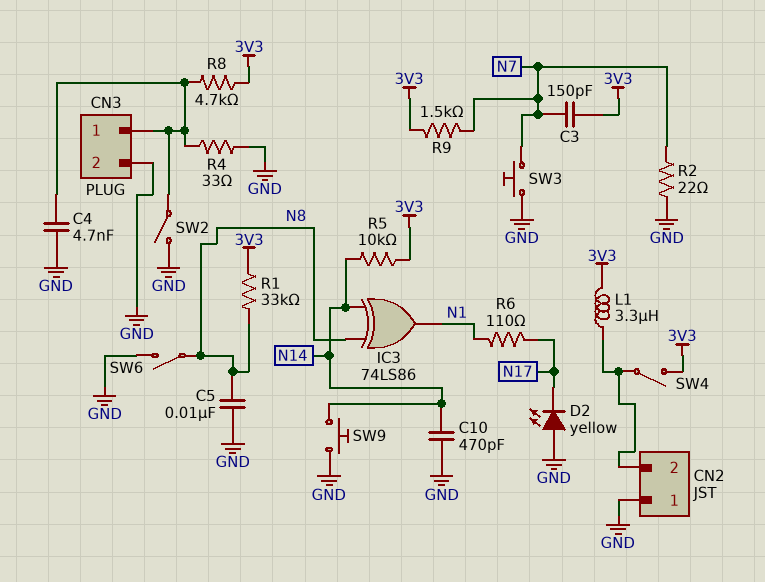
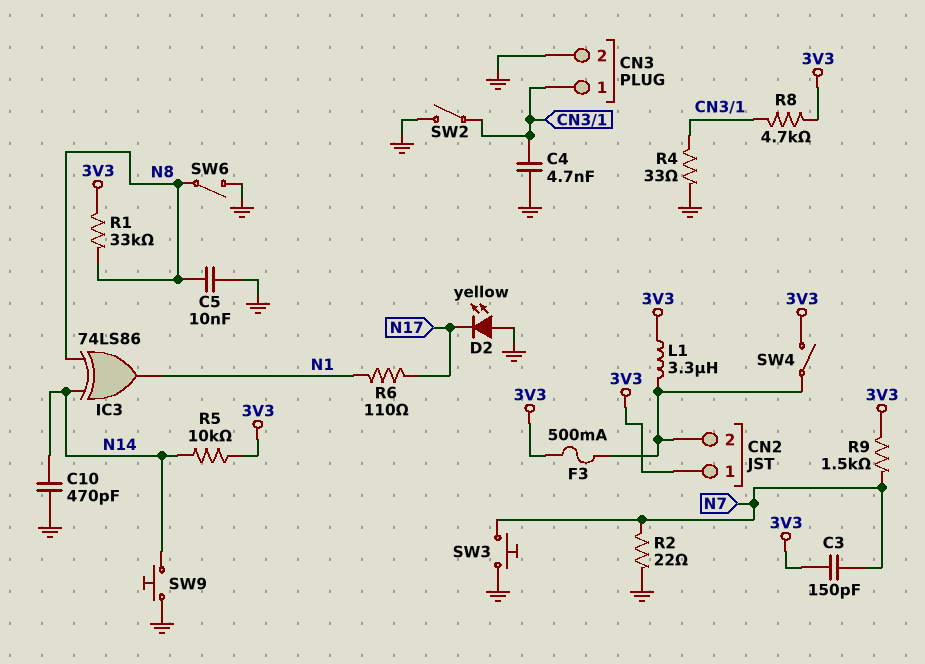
CN2 pin 1: GND -> 3V3
F3: none -> 500mA (3V3, CN2/2)

